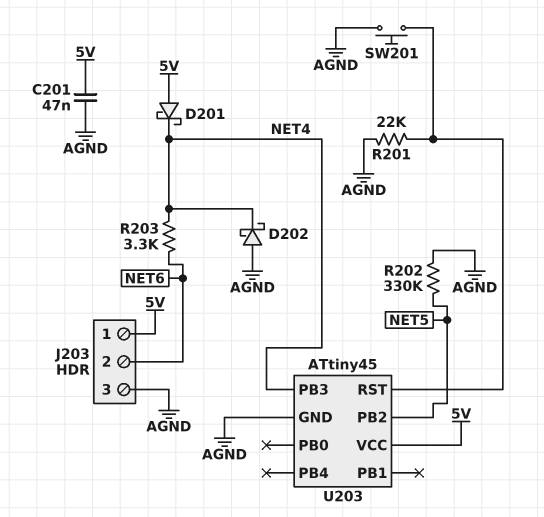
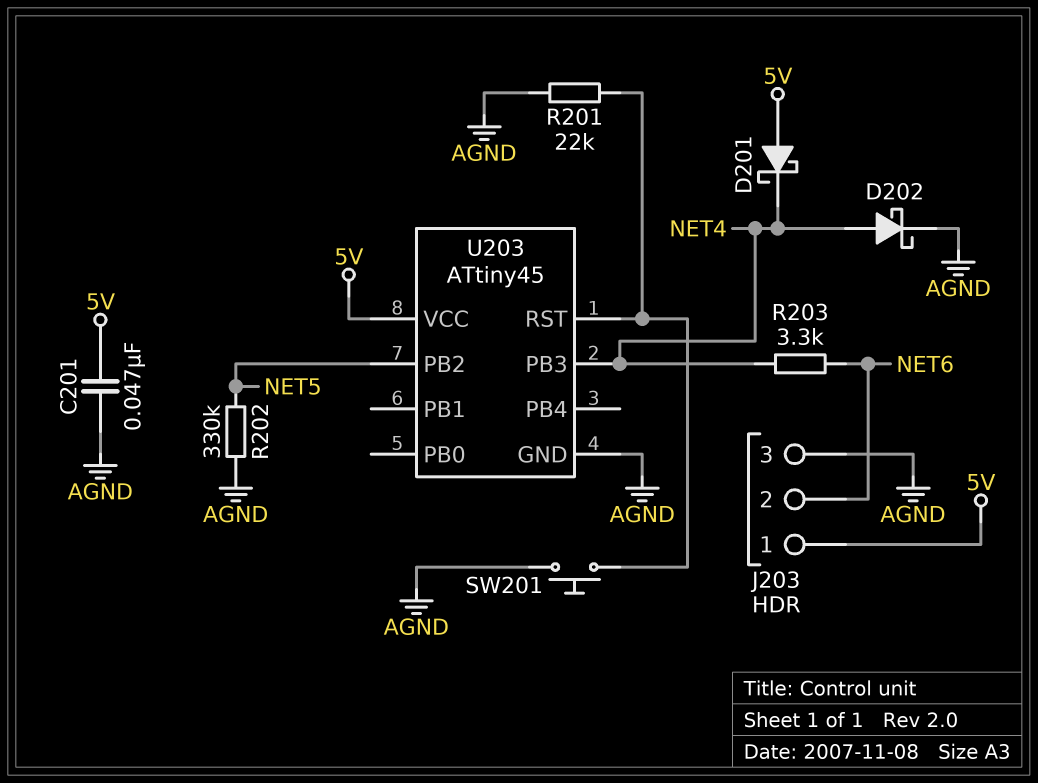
D202: schottky (A AGND, K NET4) -> schottky (A NET4, K AGND)

